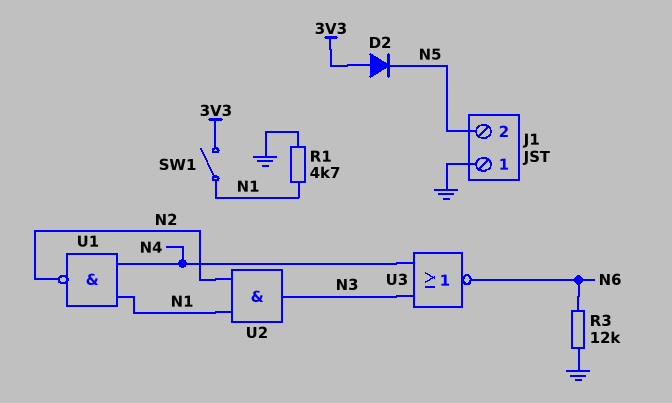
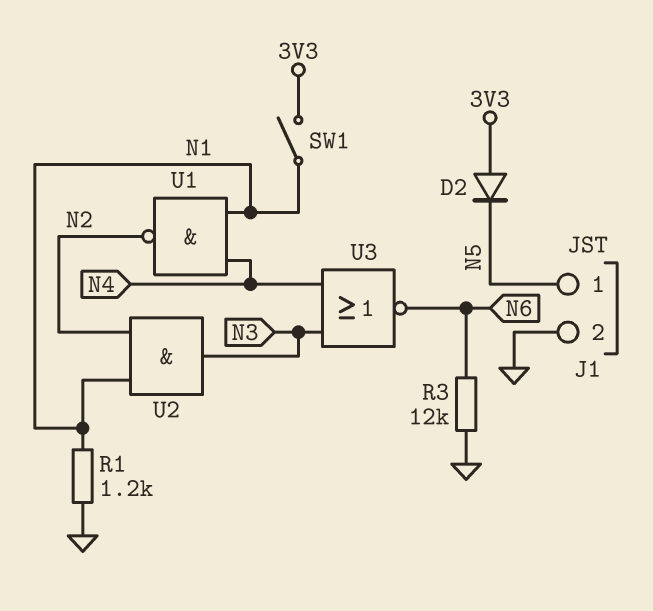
J1 pin 1: GND -> N5
J1 pin 2: N5 -> GND
R1: 4.7k (GND, N1) -> 1.2k (GND, N1)

